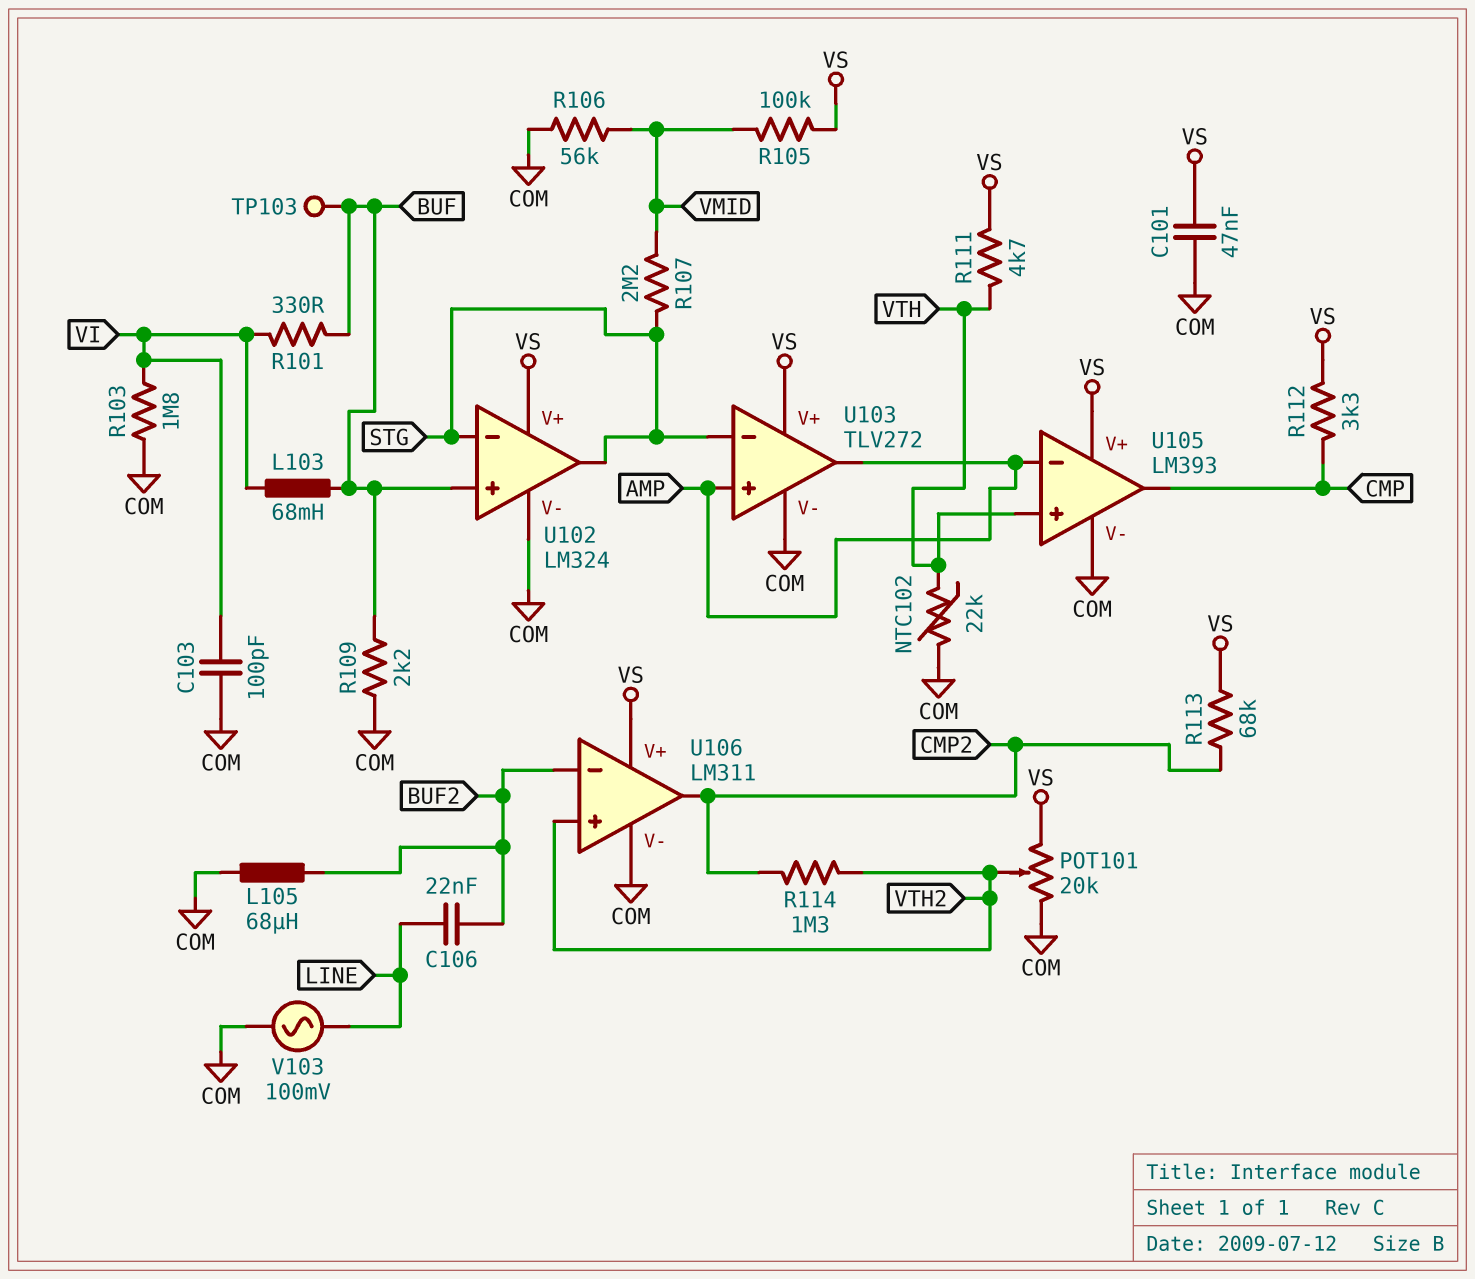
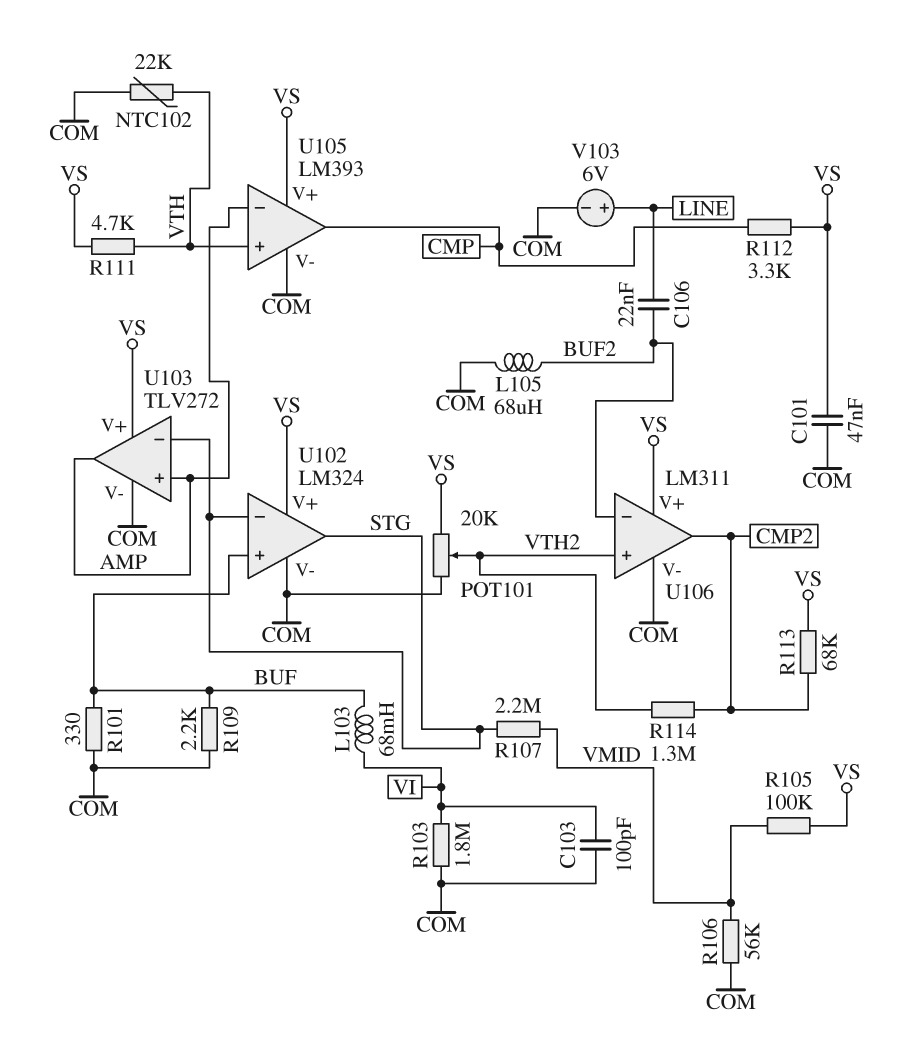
R101: 330 (BUF, VI) -> 330 (BUF, COM)
TP103: test point (BUF) -> none
V103: AC 100mV (COM, LINE) -> 6V (plus LINE, minus COM)

